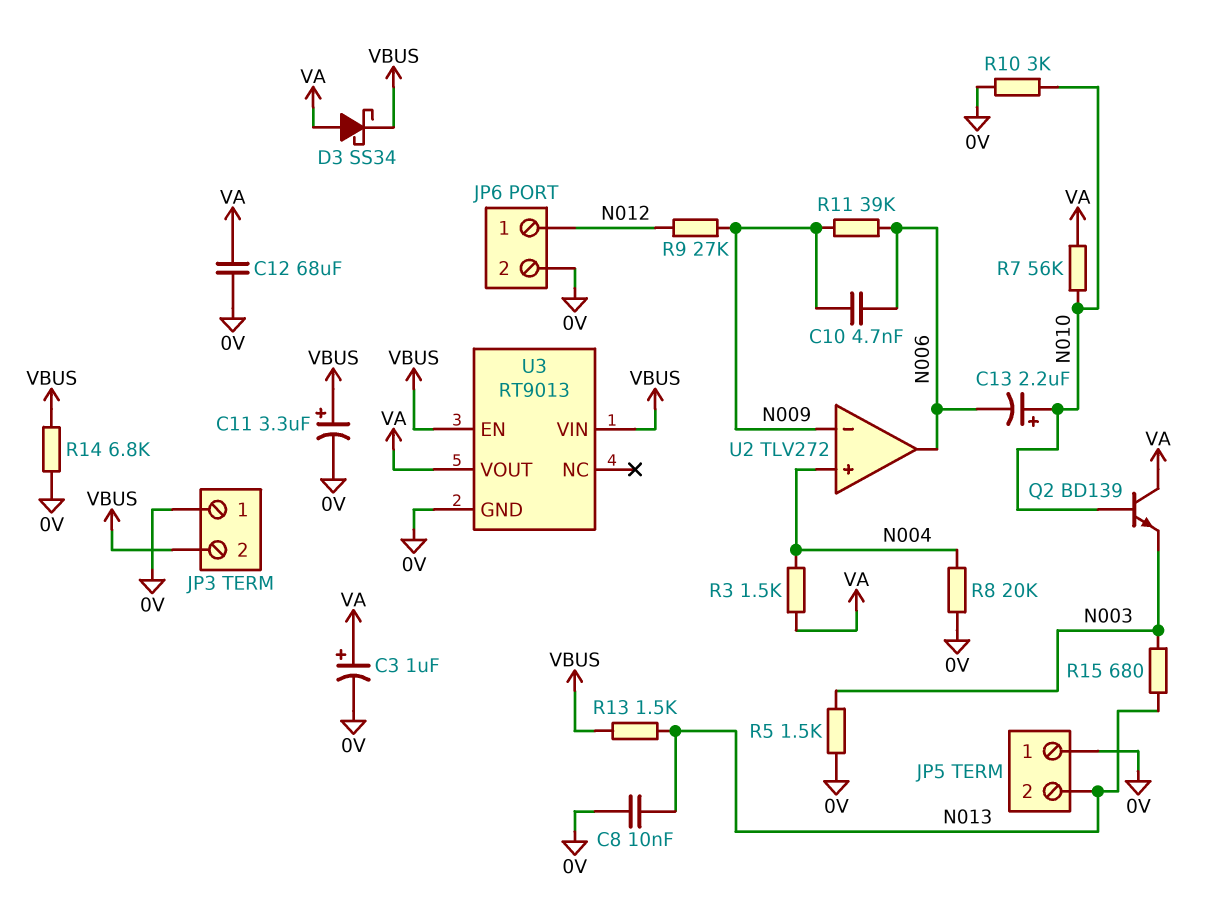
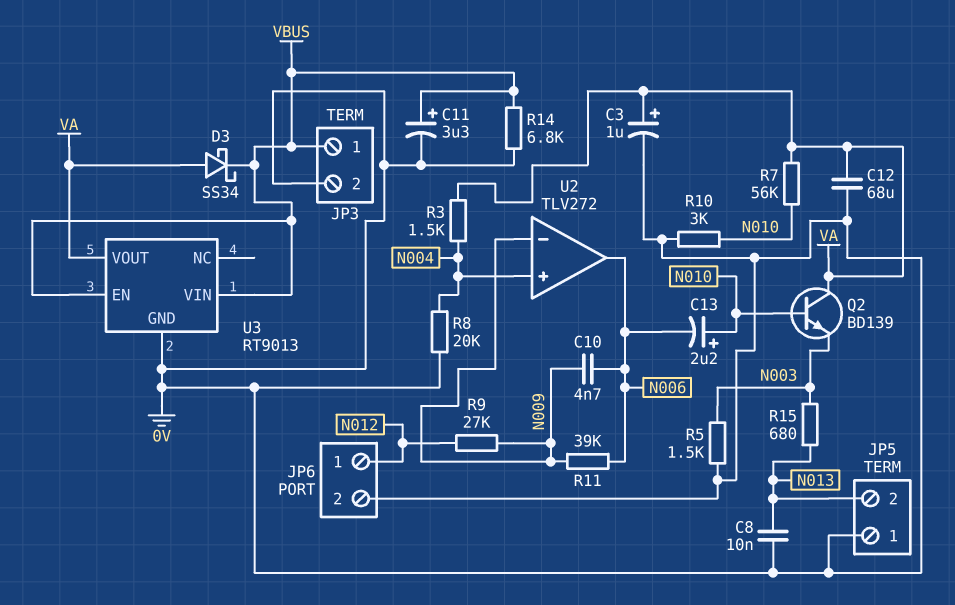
JP3 pin 1: 0V -> VBUS
JP3 pin 2: VBUS -> 0V
R13: 1.5k (N013, VBUS) -> none

